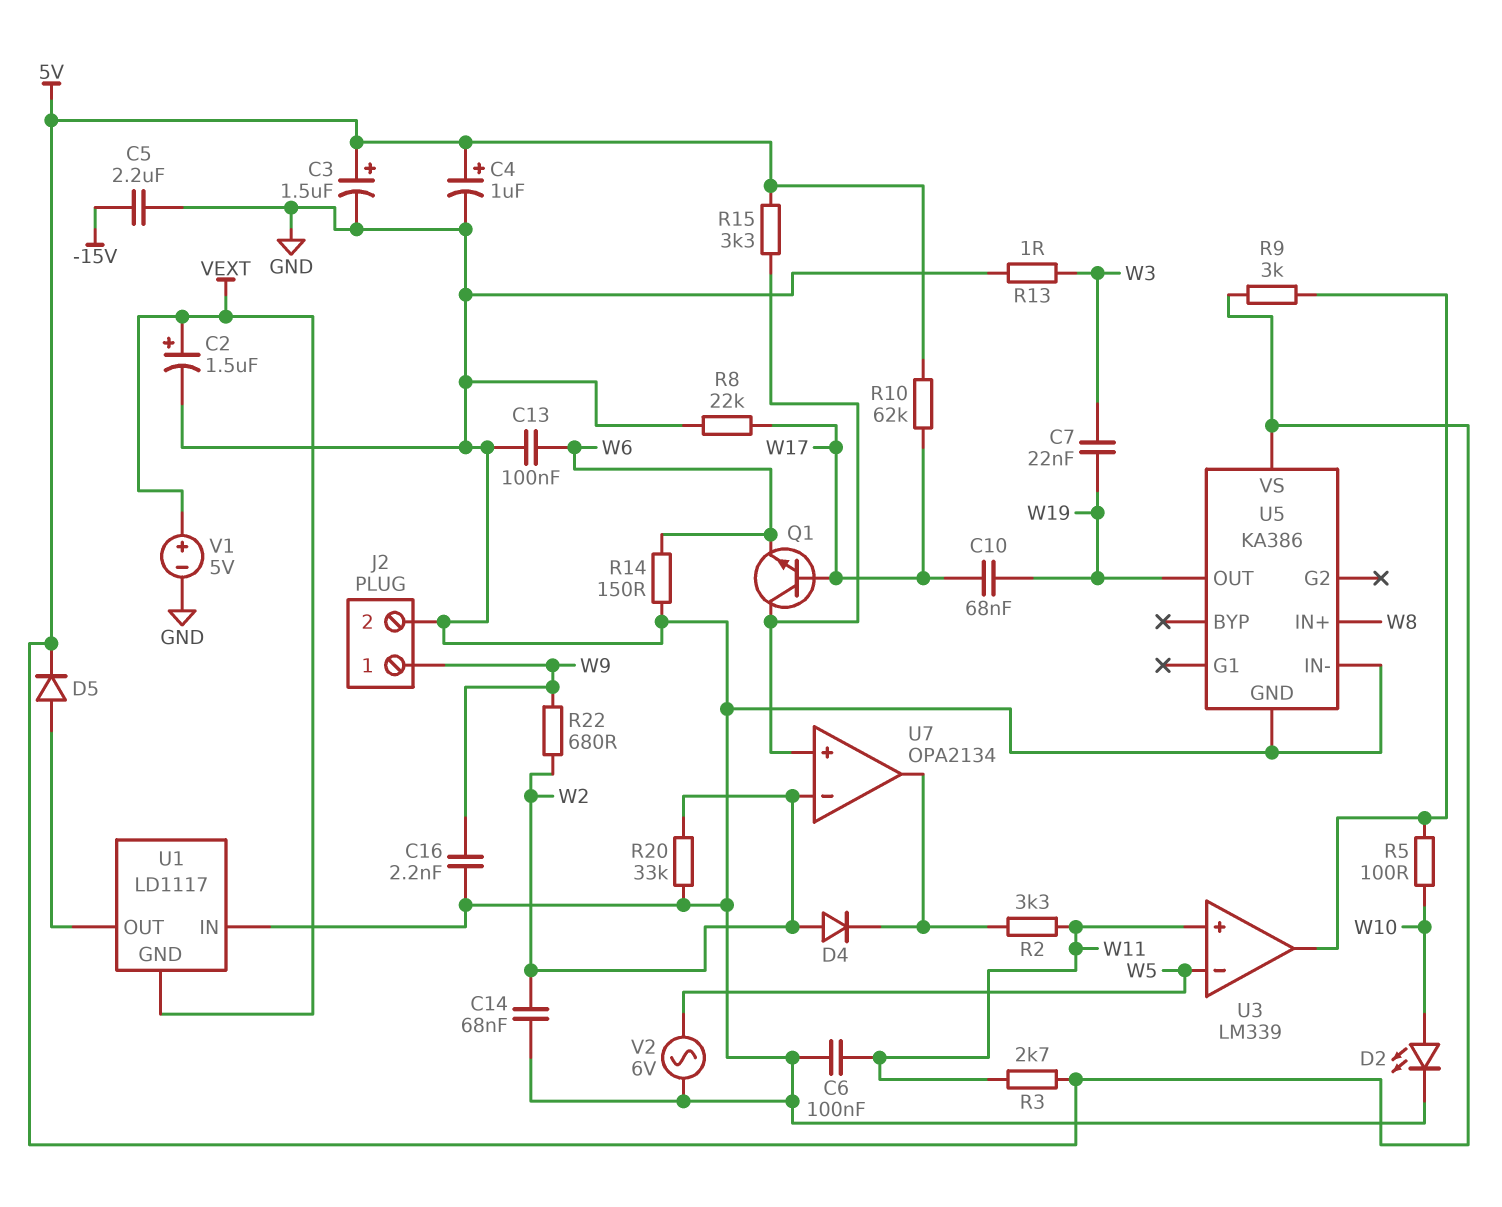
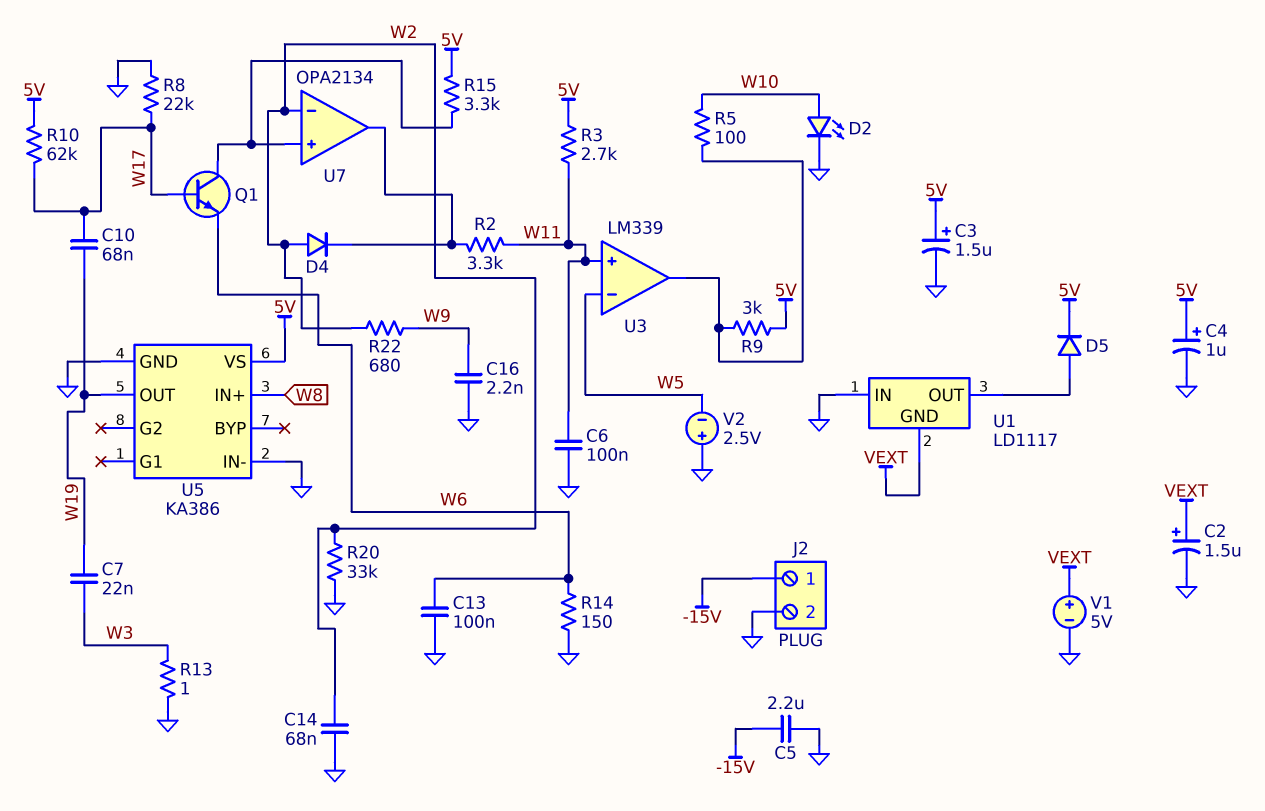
J2 pin 1: W9 -> -15V
V2: AC 6V (GND, W5) -> 2.5V (plus GND, minus W5)

